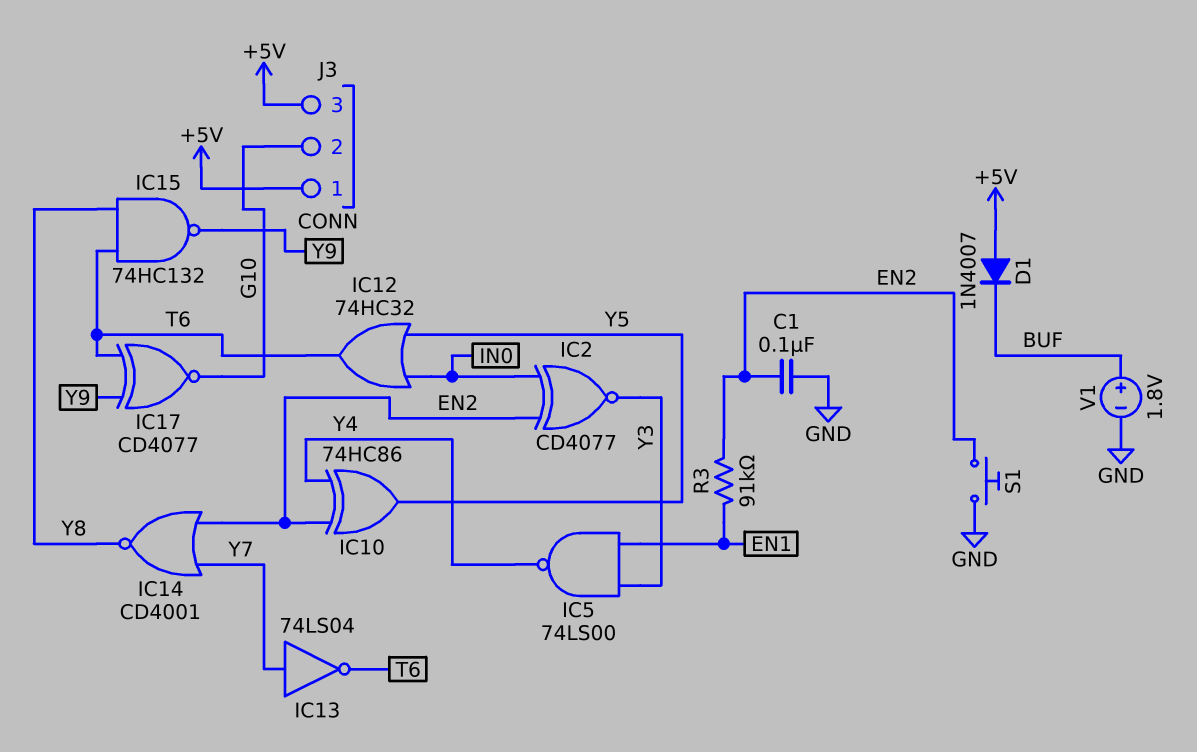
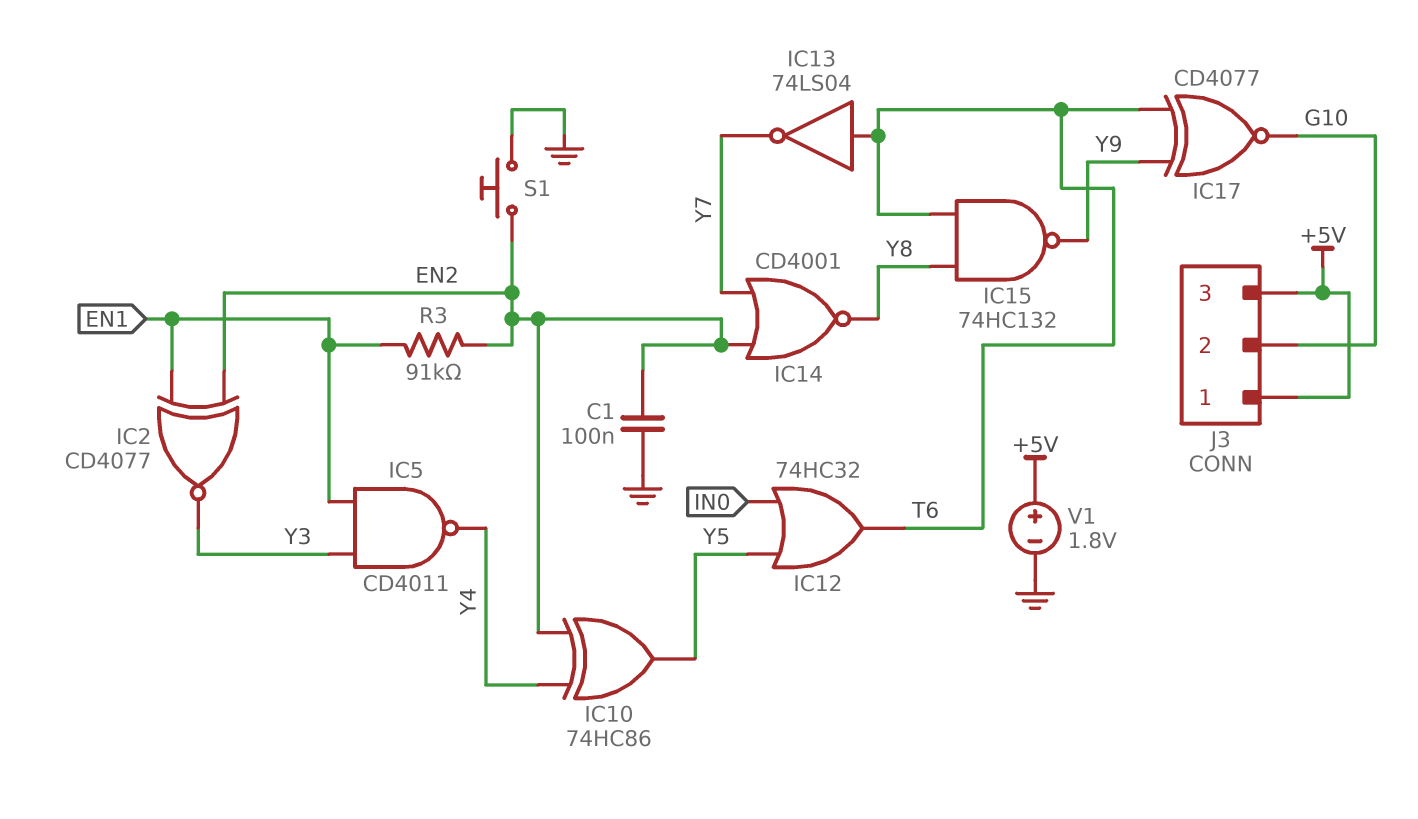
D1: diode 1N4007 (A +5V, K BUF) -> none
IC2: XNOR CD4077 (in EN2, in IN0, out Y3) -> XNOR CD4077 (in EN1, in EN2, out Y3)
IC5: NAND 74LS00 (in EN1, in Y3, out Y4) -> NAND CD4011 (in EN1, in Y3, out Y4)
IC13: NOT 74LS04 (in Y7, out T6) -> NOT 74LS04 (in T6, out Y7)
V1: 1.8V (plus BUF, minus GND) -> 1.8V (plus +5V, minus GND)

